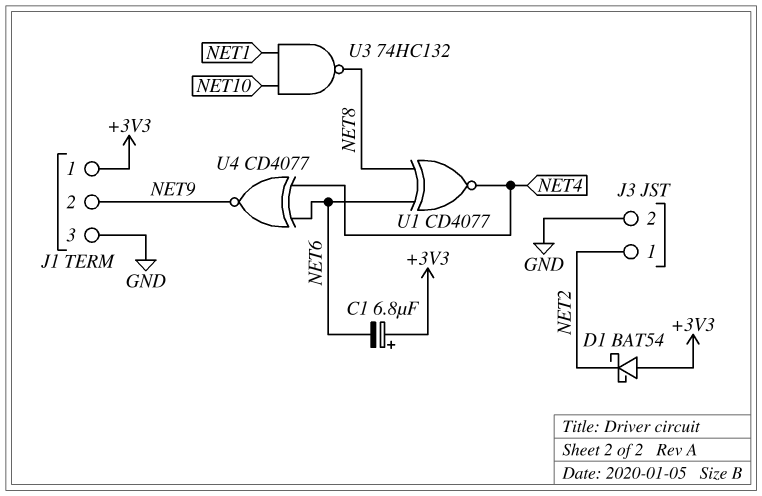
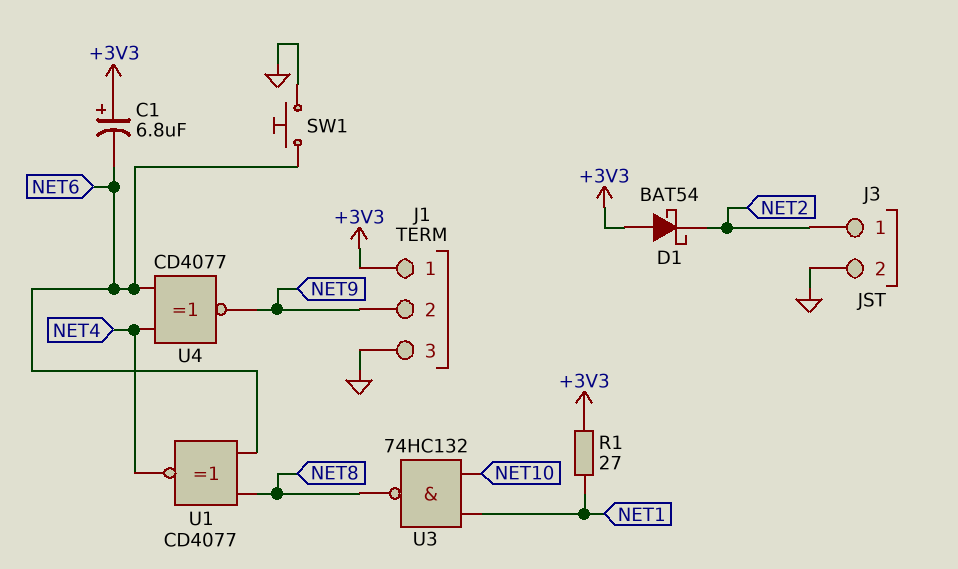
R1: none -> 27 (+3V3, NET1)
SW1: none -> button (GND, NET6)

